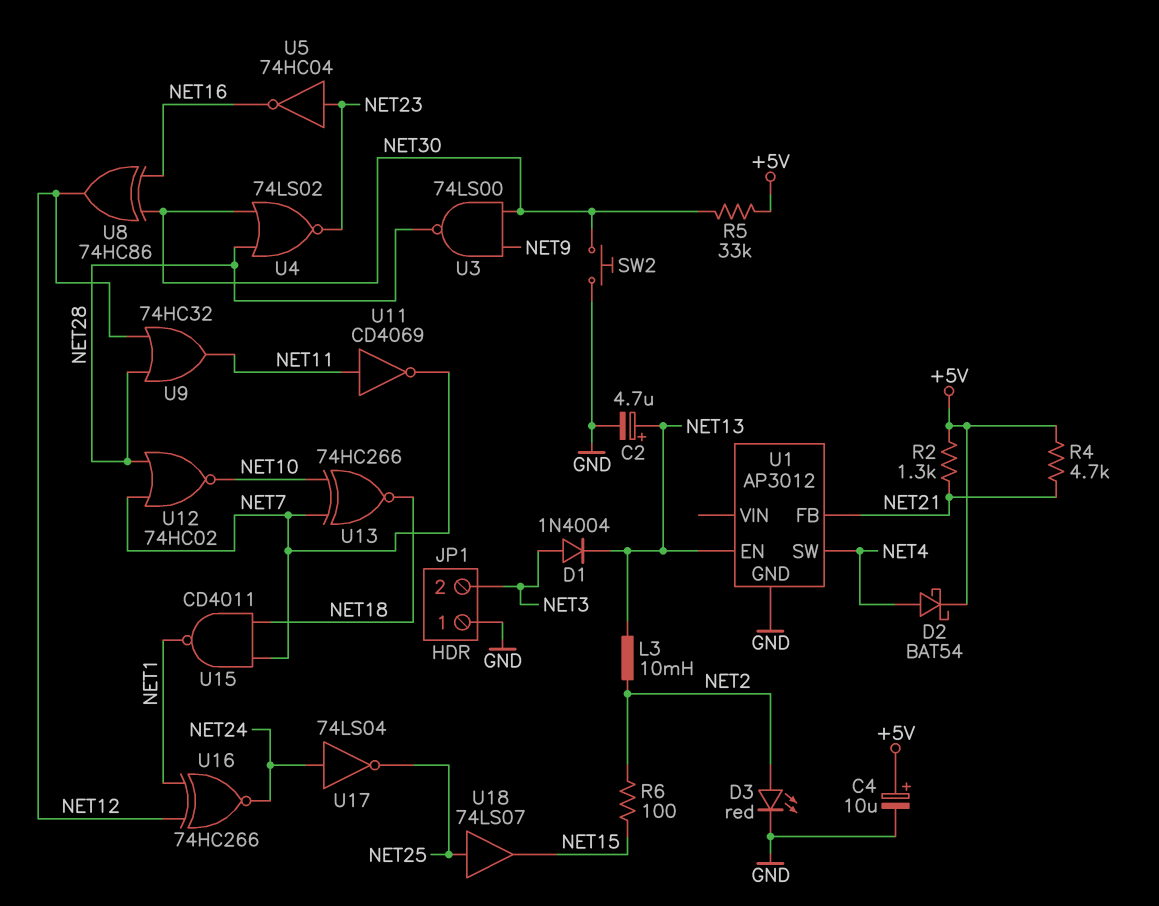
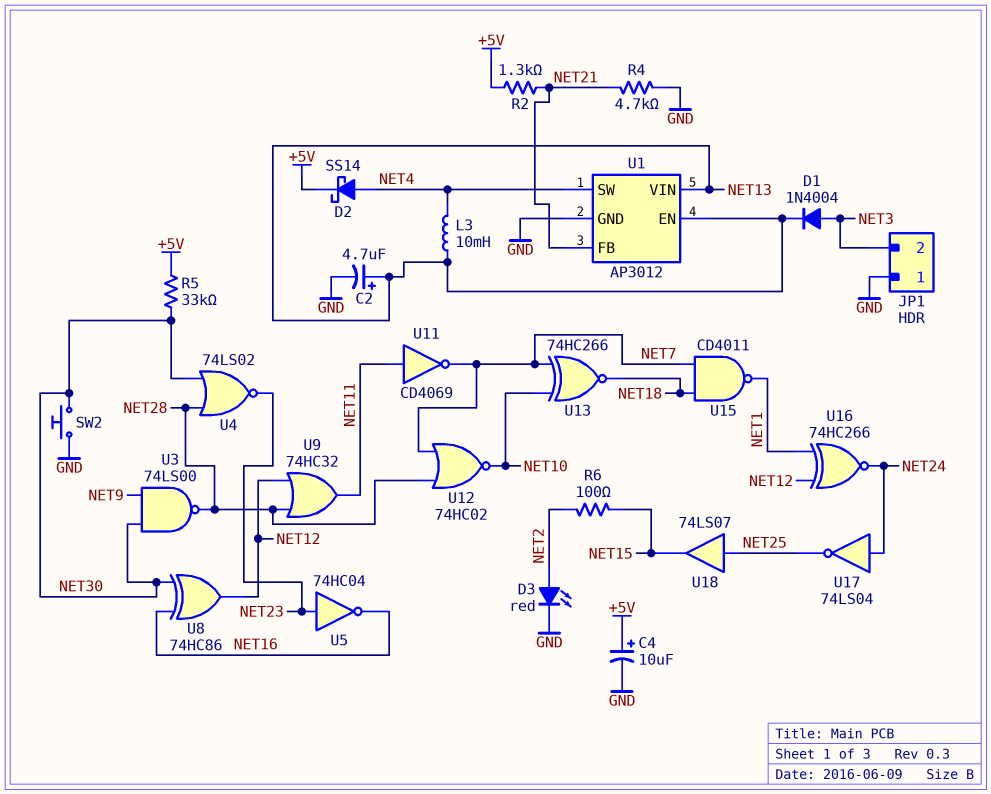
D2: schottky BAT54 (A NET4, K +5V) -> schottky SS14 (A NET4, K +5V)
L3: 10mH (NET2, NET13) -> 10mH (NET4, NET13)
R4: 4.7k (+5V, NET21) -> 4.7k (GND, NET21)
U1 pin VIN: none -> NET13

